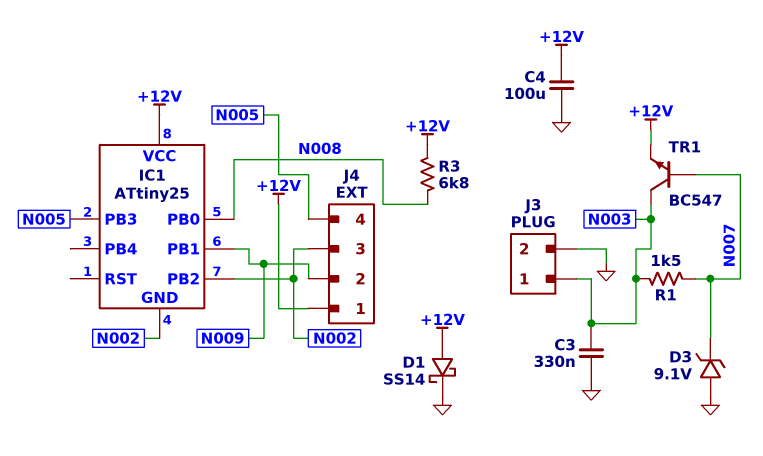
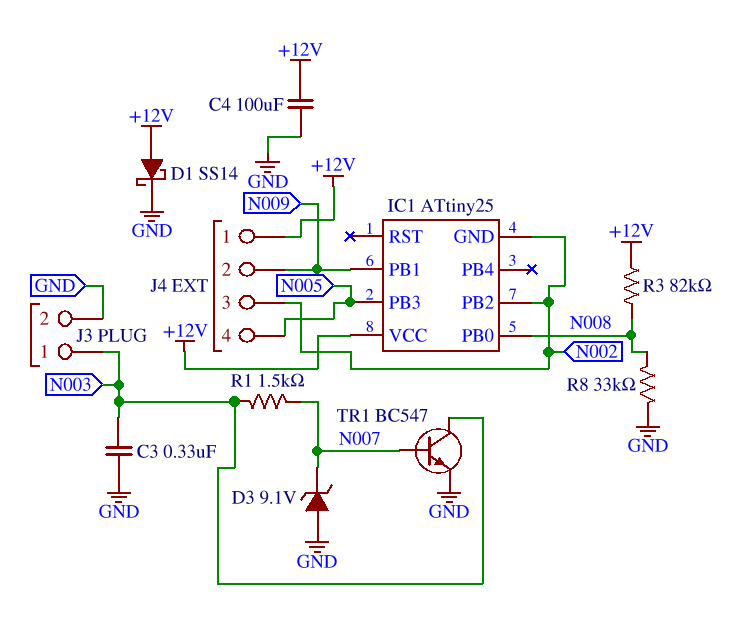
R3: 6.8k (+12V, N008) -> 82k (+12V, N008)
R8: none -> 33k (GND, N008)
TR1: NPN BC547 (B N007, C N003, E +12V) -> NPN BC547 (B N007, C N003, E GND)

